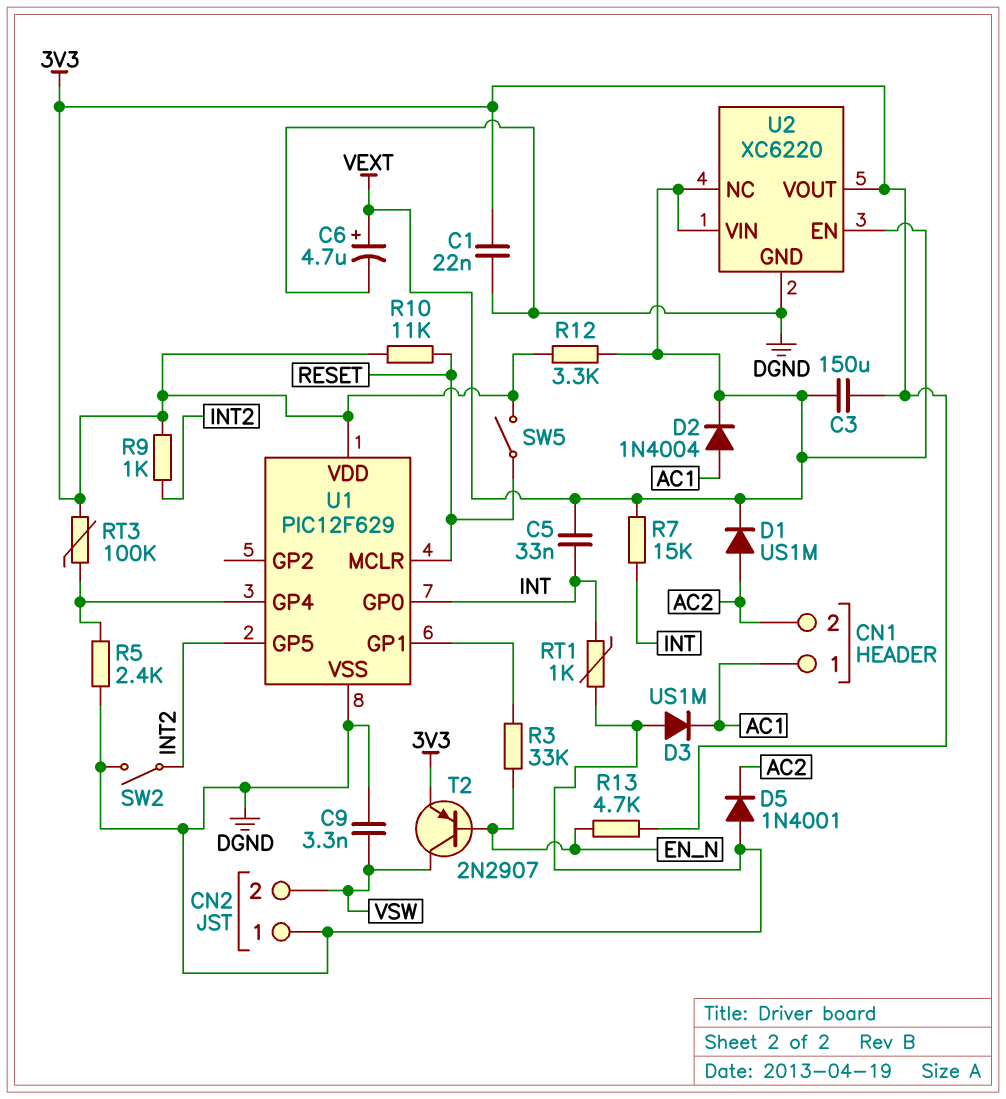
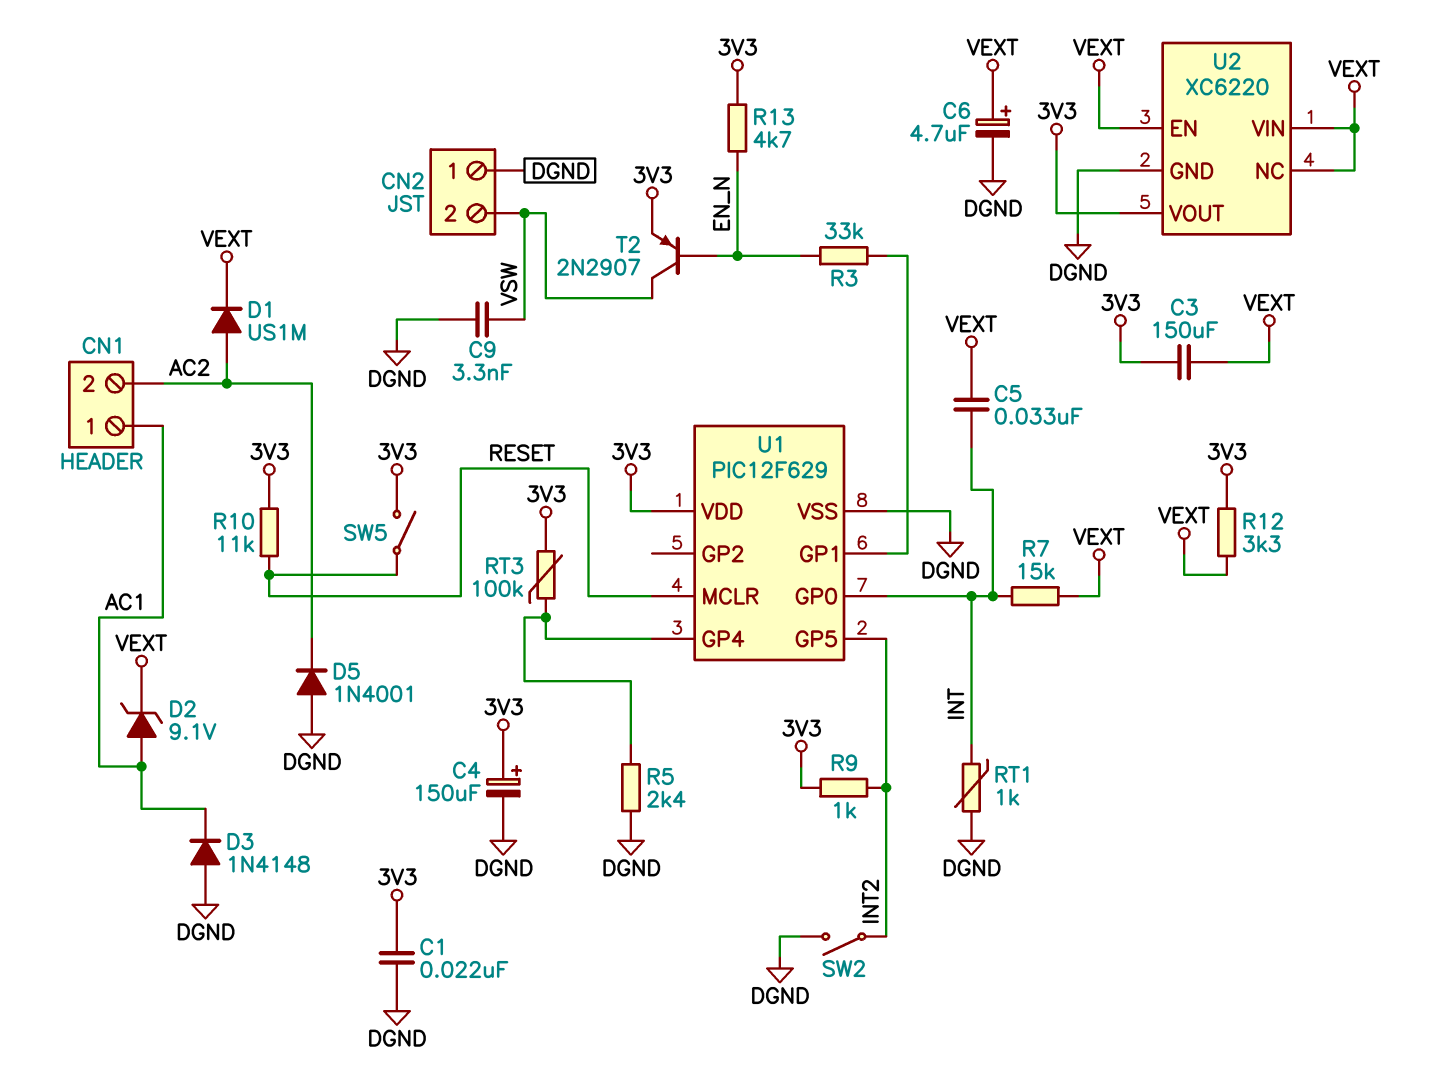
C4: none -> 150uF (plus 3V3, minus DGND)
D2: diode 1N4004 (A AC1, K VEXT) -> zener 9.1V (A AC1, K VEXT)
D3: diode US1M (A DGND, K AC1) -> diode 1N4148 (A DGND, K AC1)

